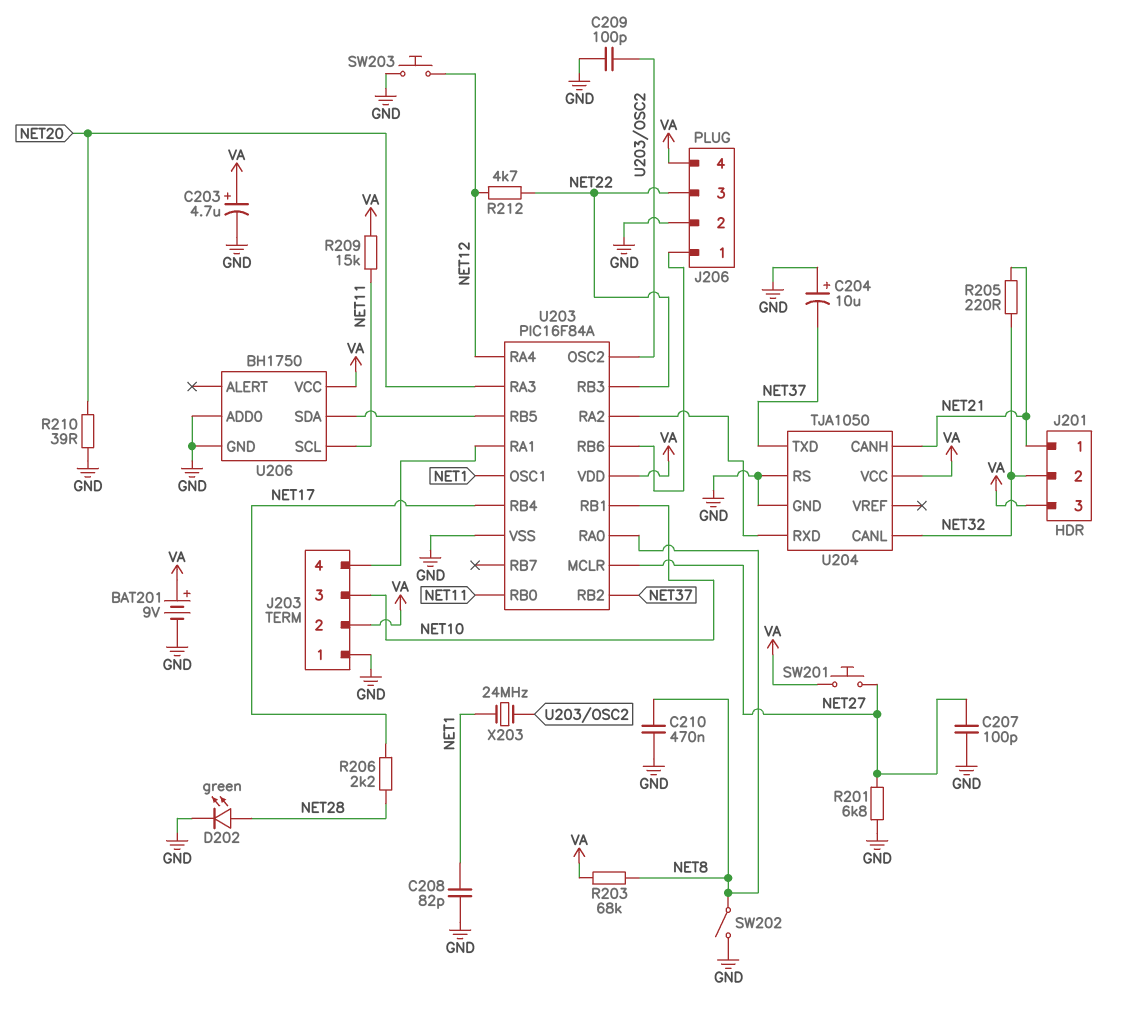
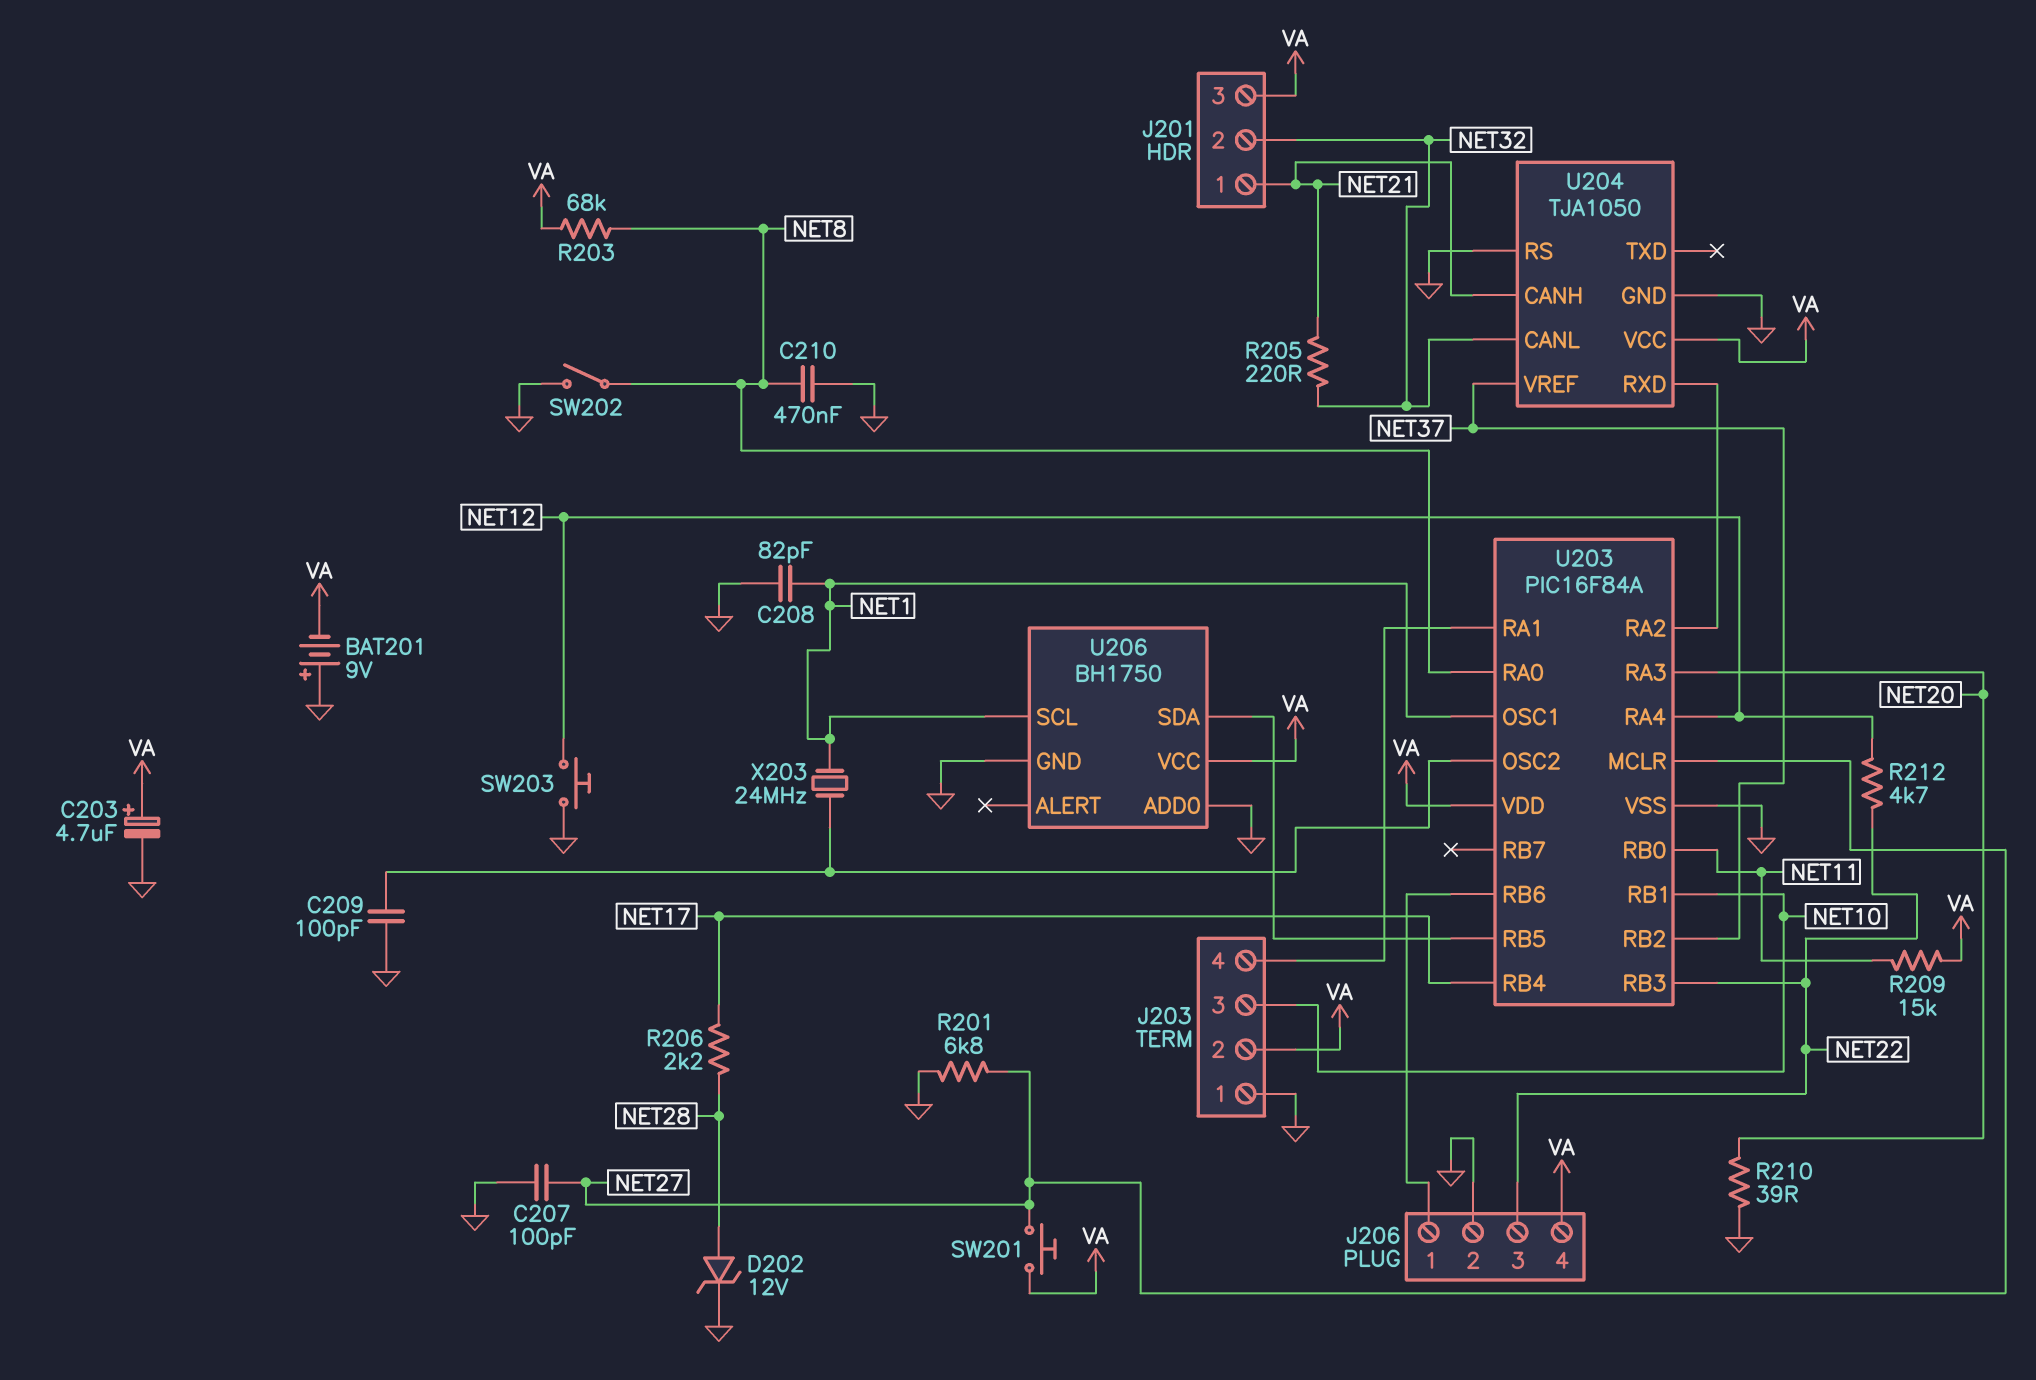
BAT201: 9V (plus VA, minus GND) -> 9V (plus GND, minus VA)
C204: 10uF (plus GND, minus NET37) -> none
D202: LED green (A NET28, K GND) -> zener 12V (A NET28, K GND)
U204 pin TXD: NET37 -> none
U204 pin VREF: none -> NET37
U206 pin SCL: NET11 -> NET1

